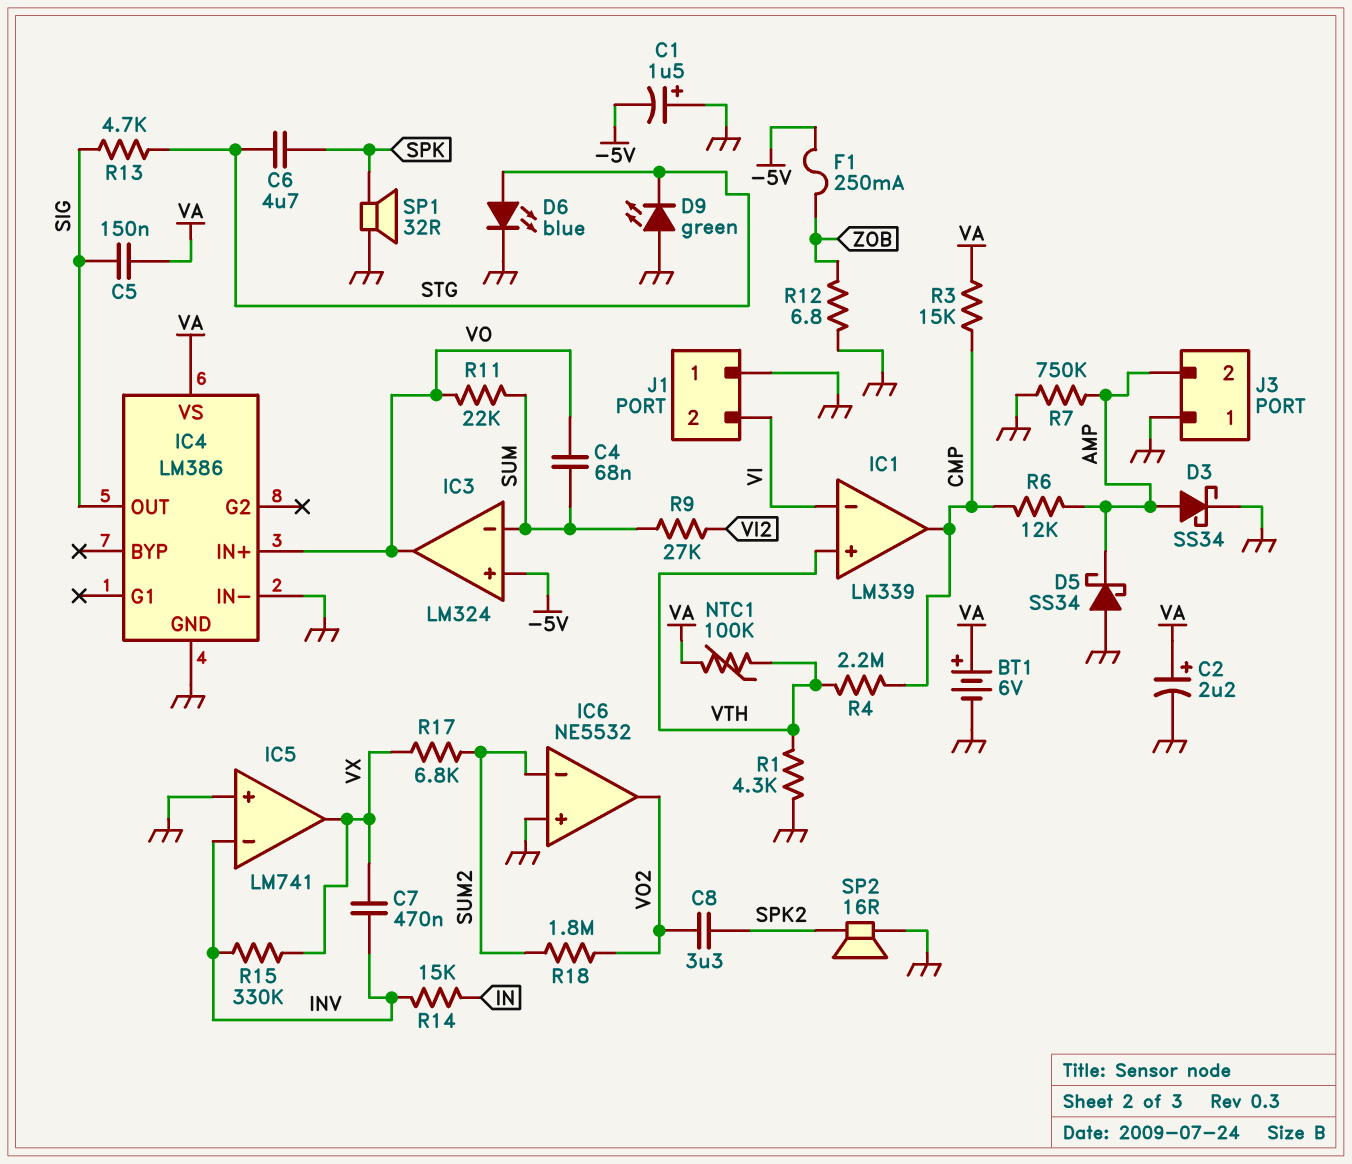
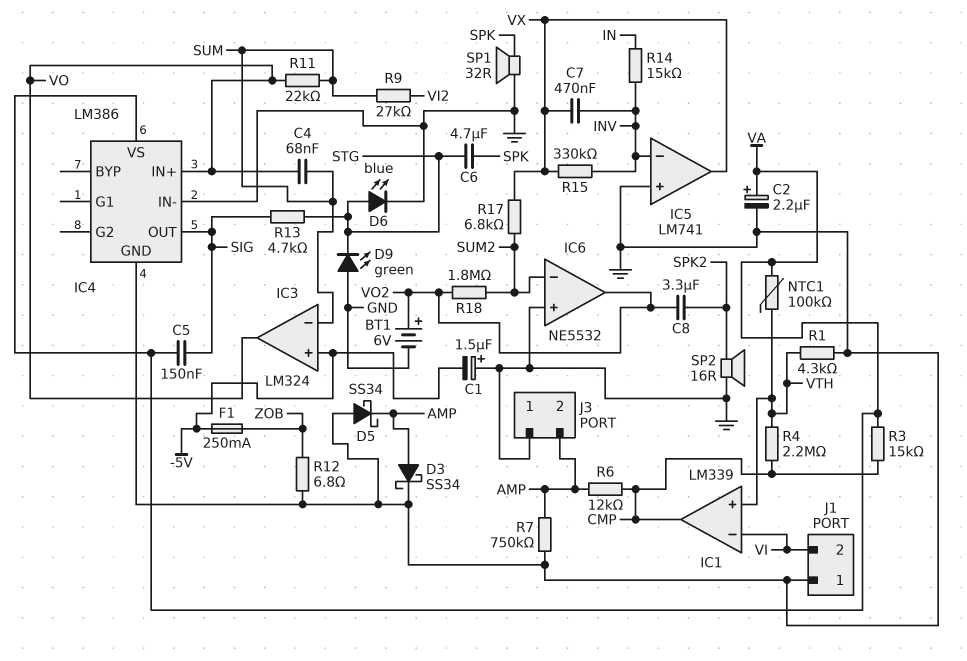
BT1: 6V (plus VA, minus GND) -> 6V (plus VO2, minus GND)

